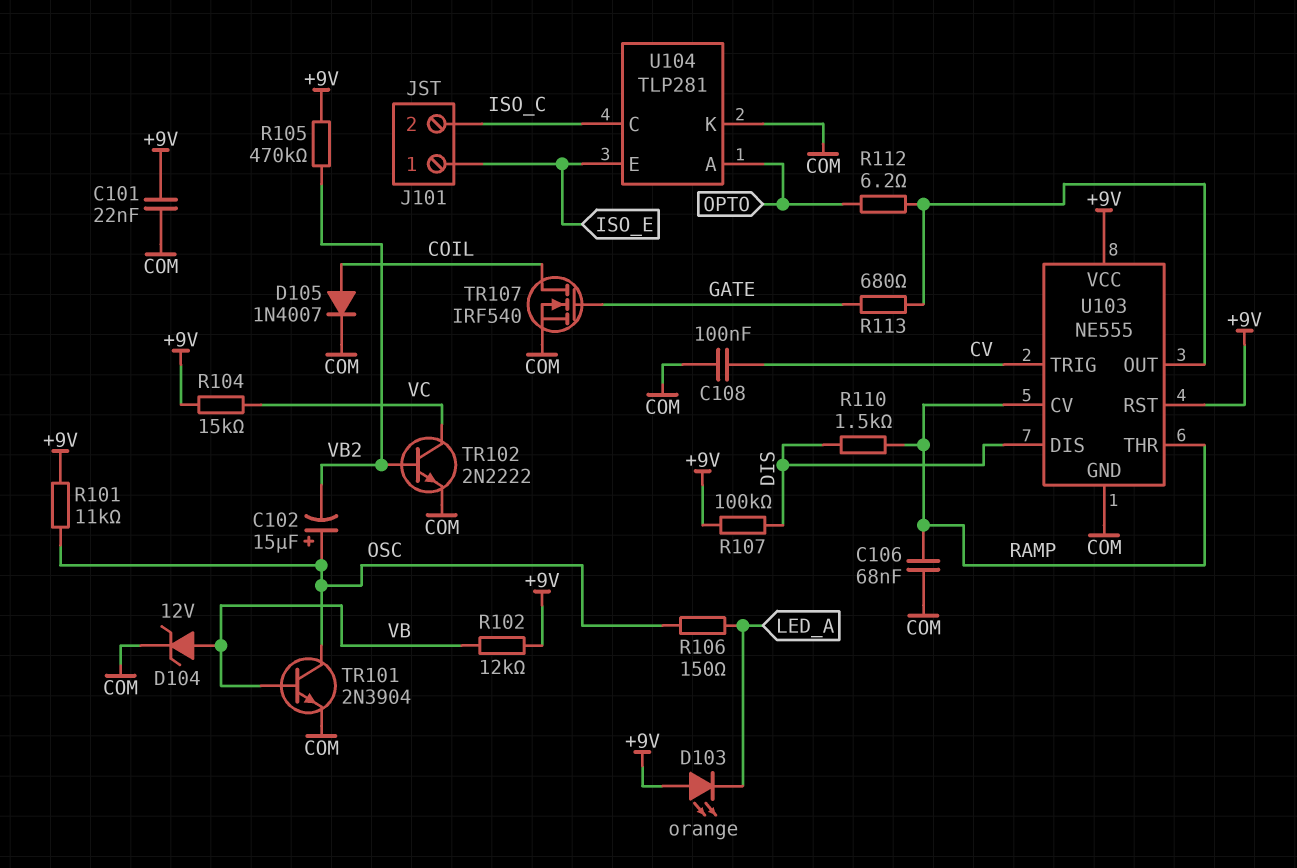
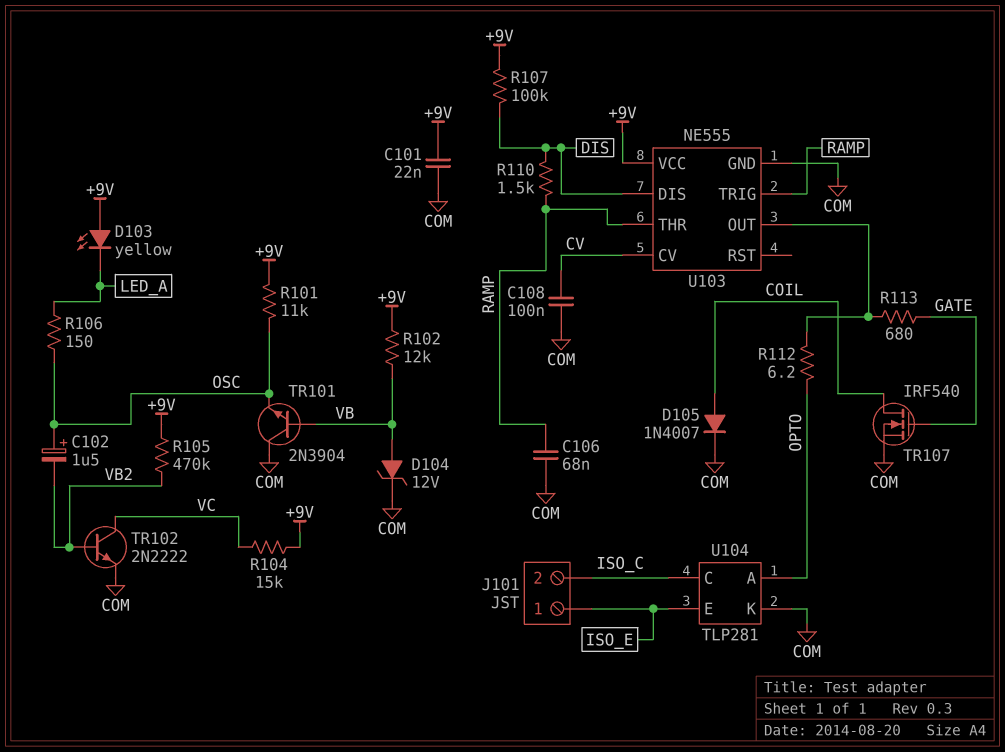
C102: 15uF (plus OSC, minus VB2) -> 1.5uF (plus OSC, minus VB2)
D103: LED orange (A +9V, K LED_A) -> LED yellow (A +9V, K LED_A)
TR101: NPN 2N3904 (B VB, C OSC, E COM) -> NPN 2N3904 (B VB, C COM, E OSC)
U103 pin CV: RAMP -> CV
U103 pin RST: +9V -> none
U103 pin TRIG: CV -> RAMP

